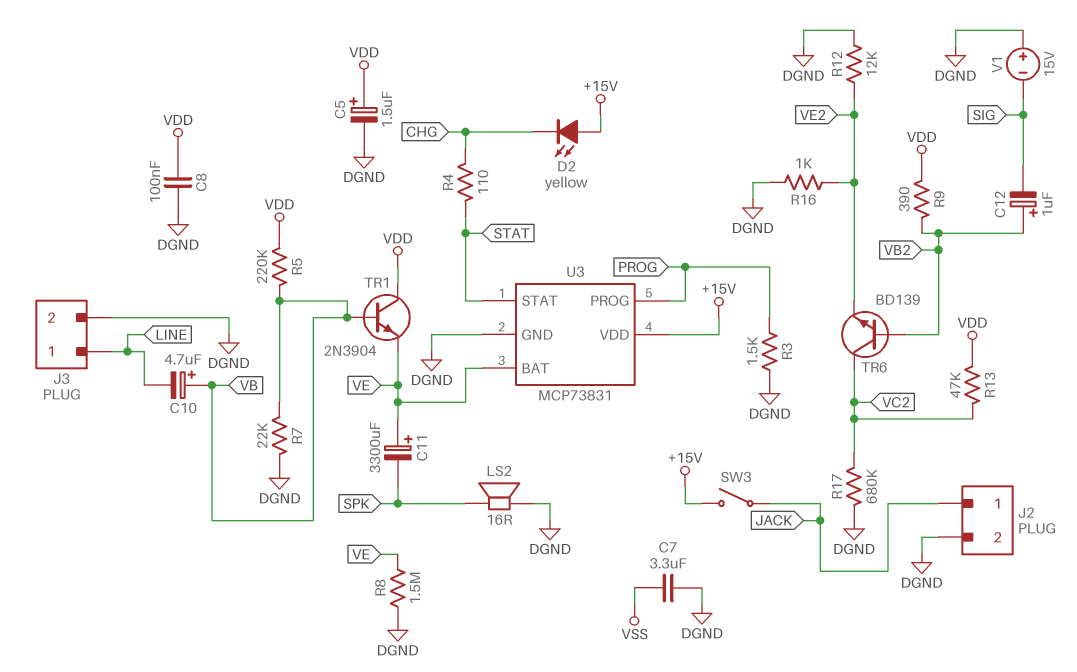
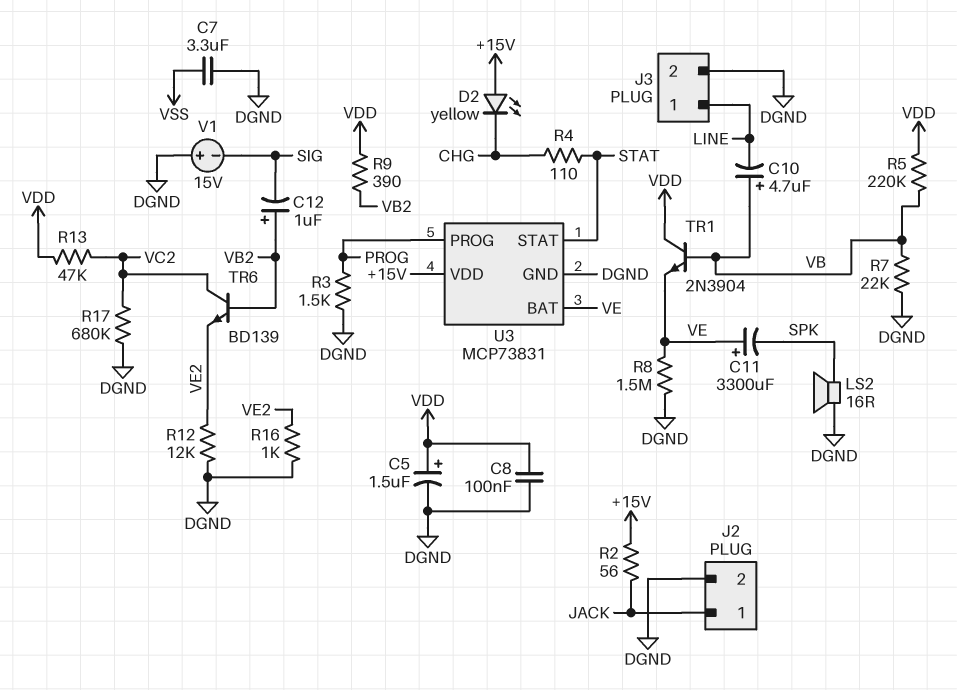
R2: none -> 56 (+15V, JACK)
SW3: switch (+15V, JACK) -> none

